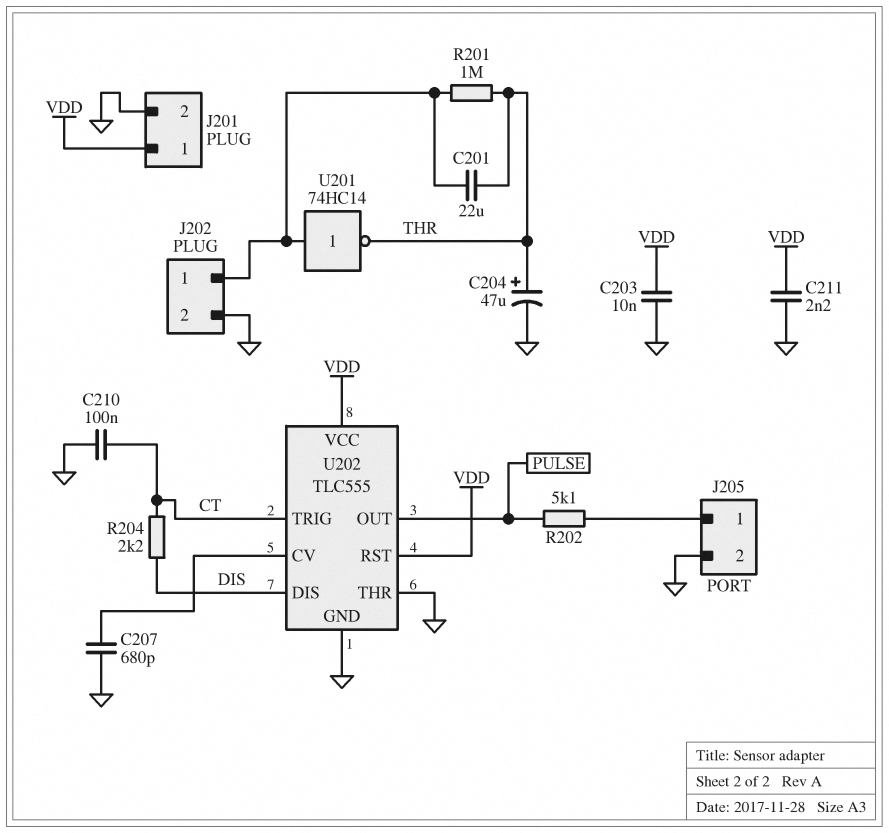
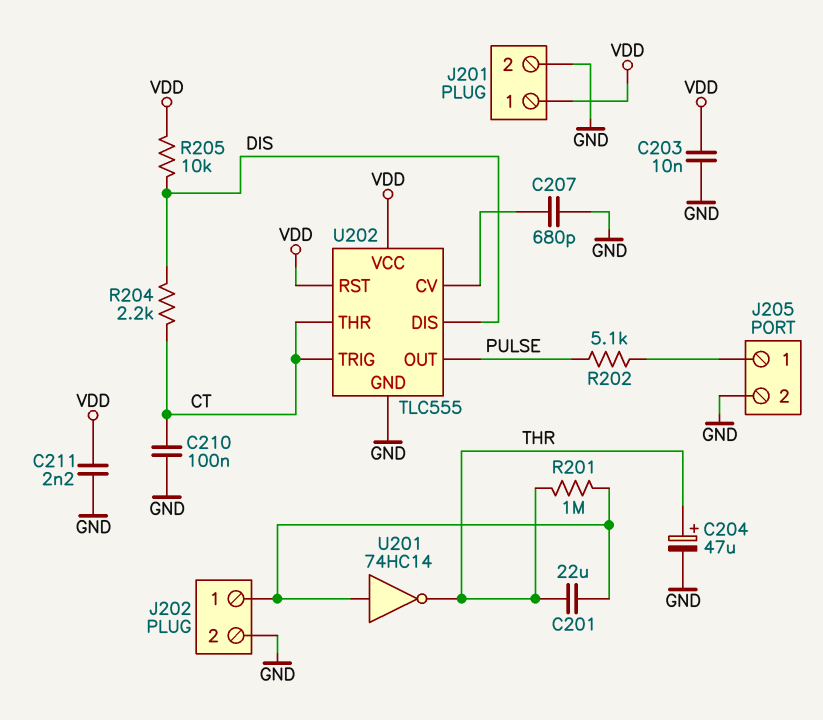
R205: none -> 10k (DIS, VDD)
U202 pin THR: GND -> CT

